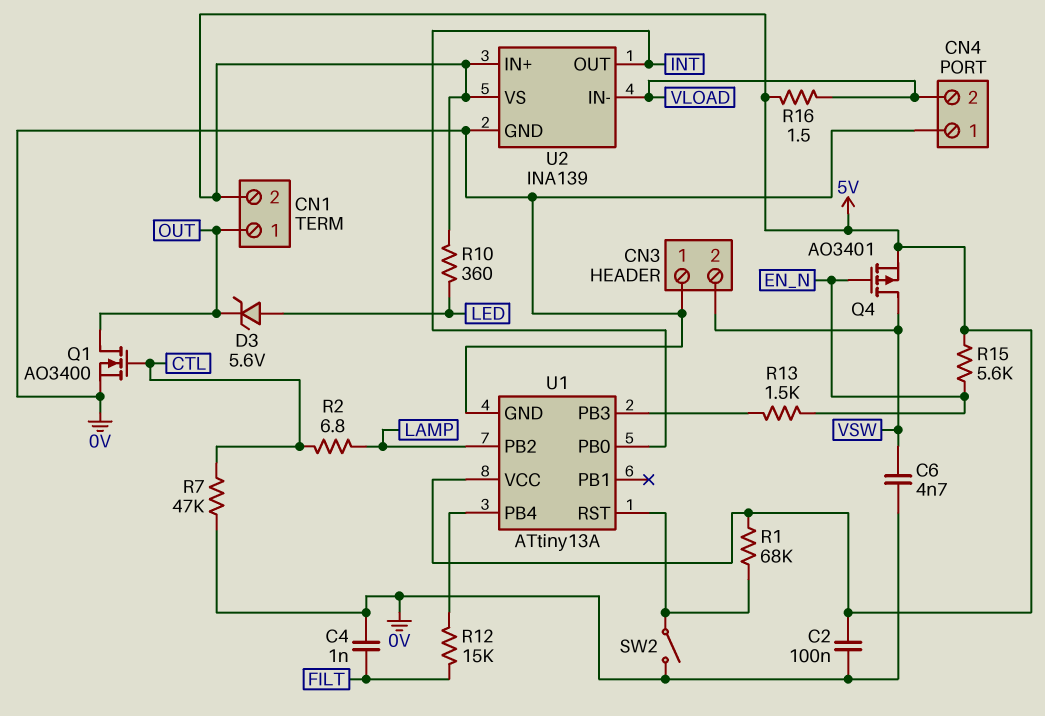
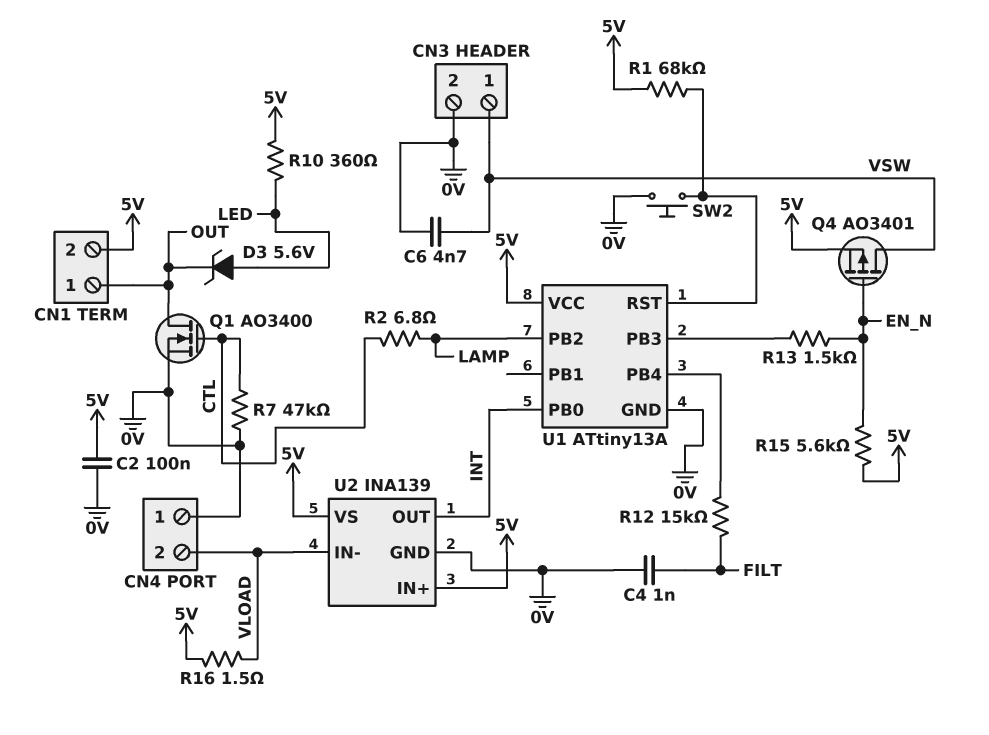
CN3 pin 1: 0V -> VSW
CN3 pin 2: VSW -> 0V
SW2: switch (0V, U1/RST) -> button (0V, U1/RST)

